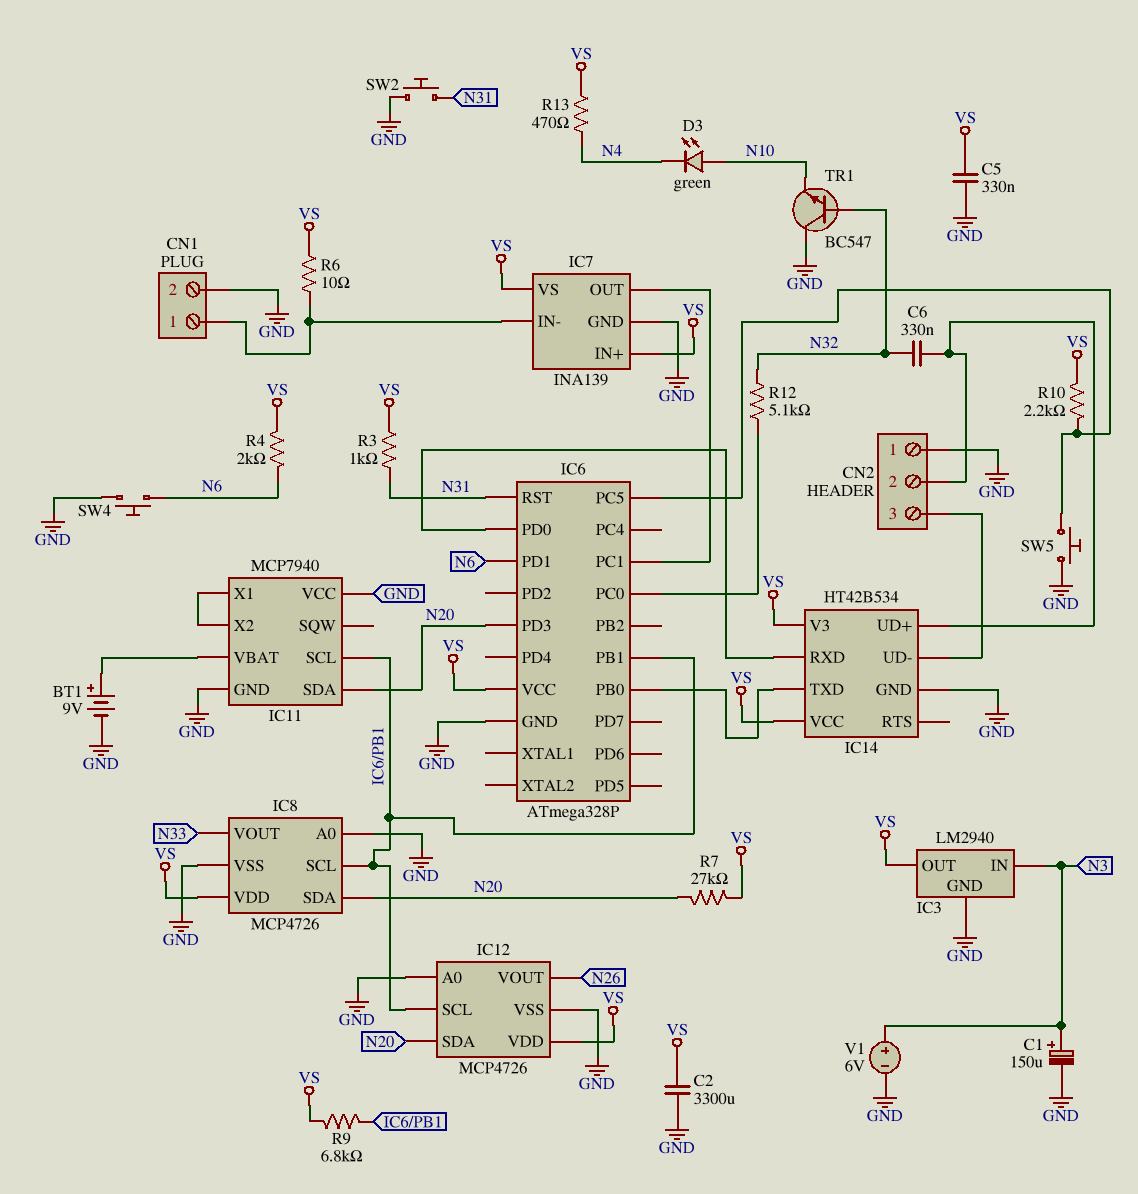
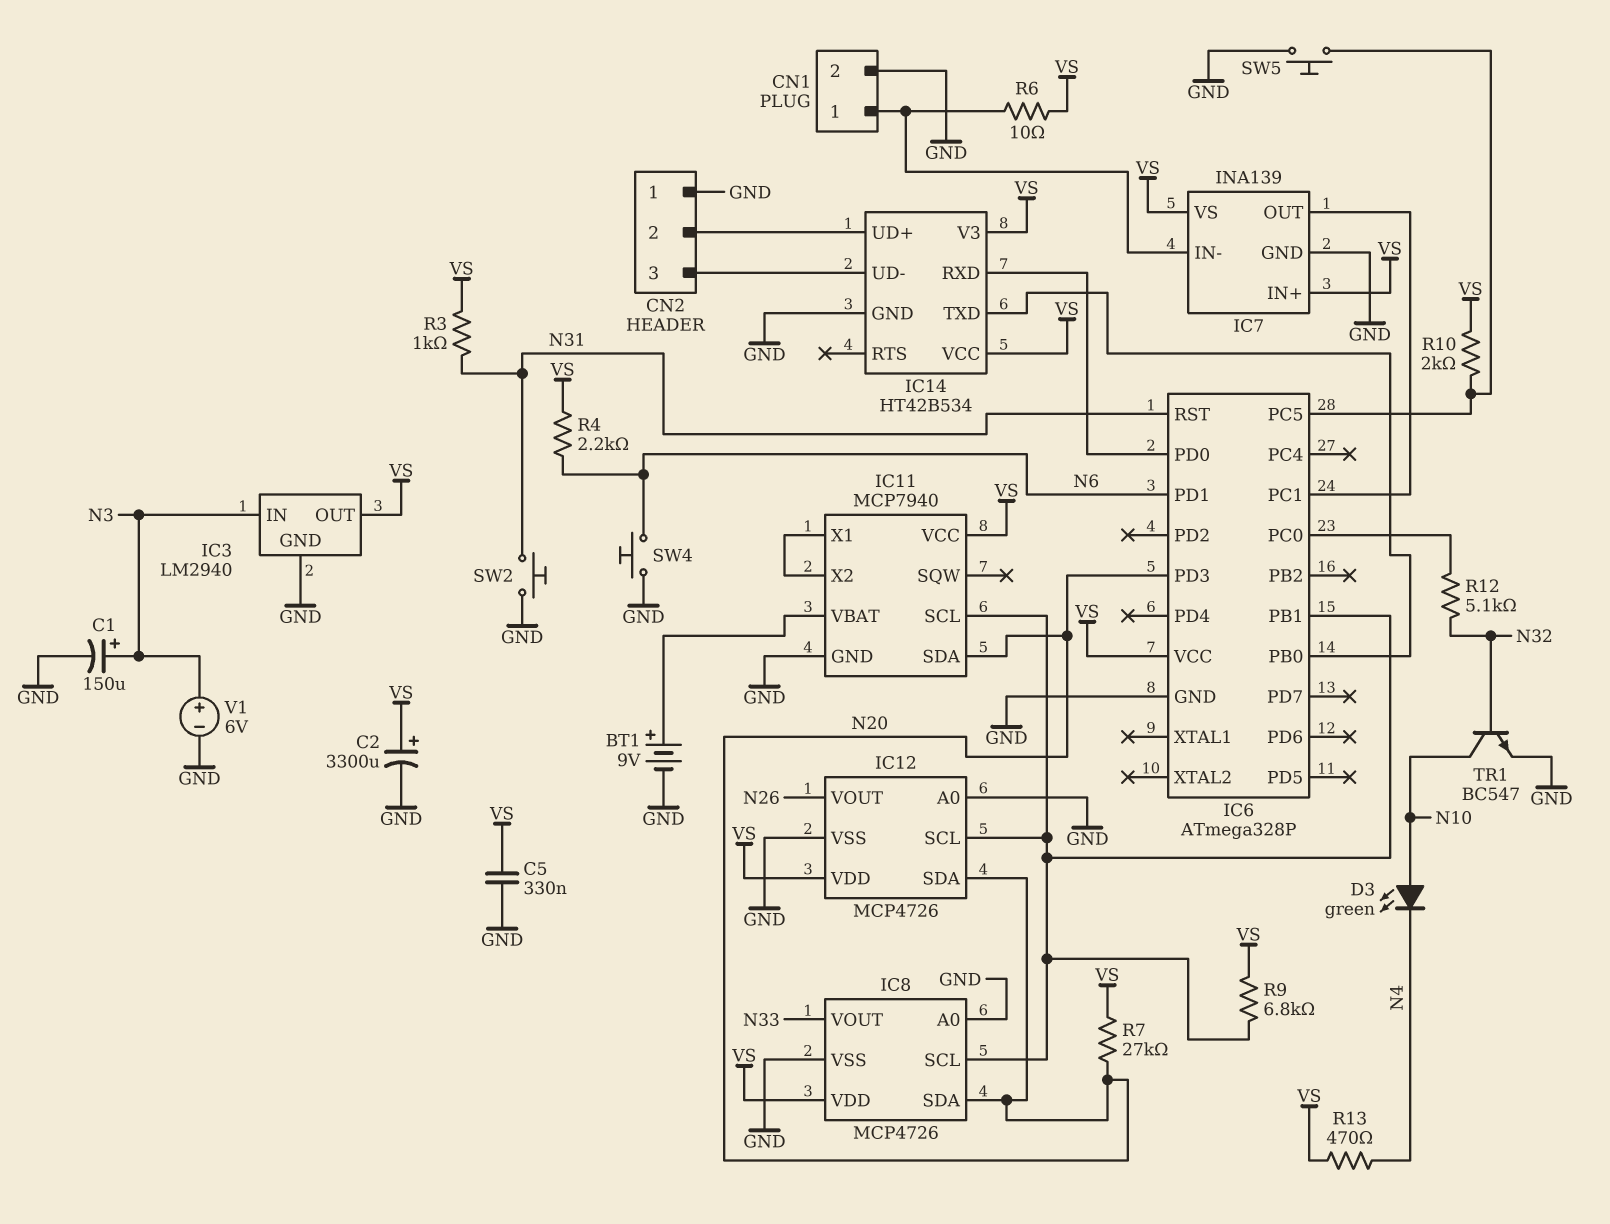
C2: 3300uF (GND, VS) -> 3300uF (plus VS, minus GND)
C6: 330nF (CN2/2, N32) -> none
IC11 pin VCC: GND -> VS
R4: 2k (N6, VS) -> 2.2k (N6, VS)
R10: 2.2k (IC6/PC5, VS) -> 2k (IC6/PC5, VS)
TR1: NPN BC547 (B N32, C GND, E N10) -> NPN BC547 (B N32, C N10, E GND)

